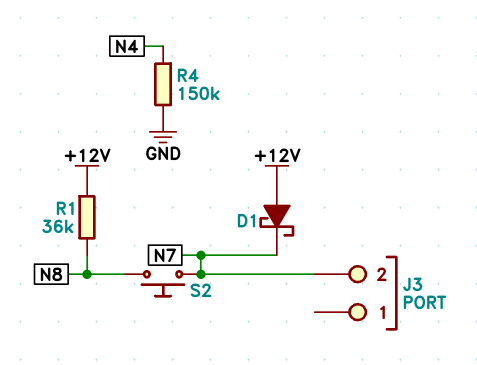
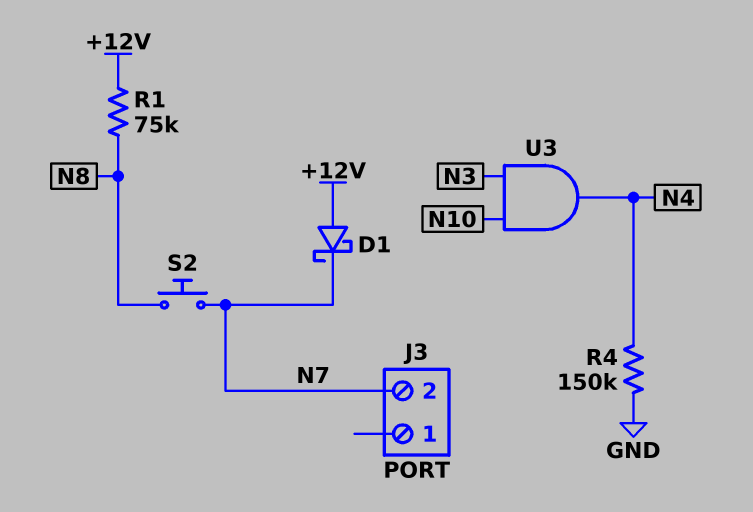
R1: 36k (+12V, N8) -> 75k (+12V, N8)
U3: none -> AND (in N3, in N10, out N4)

